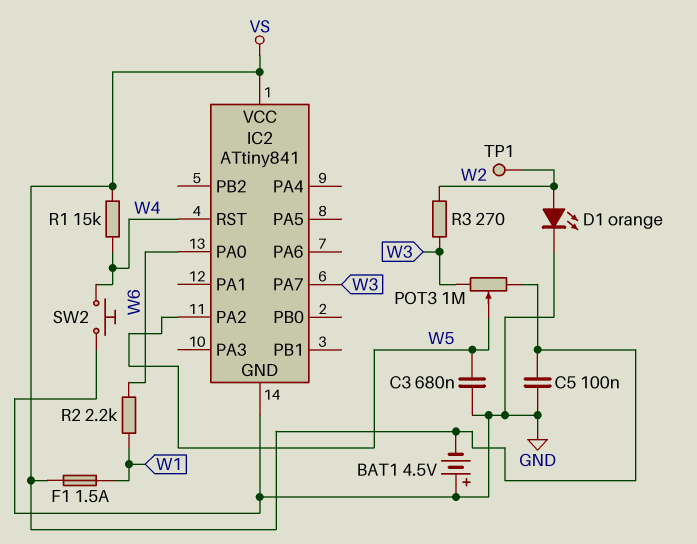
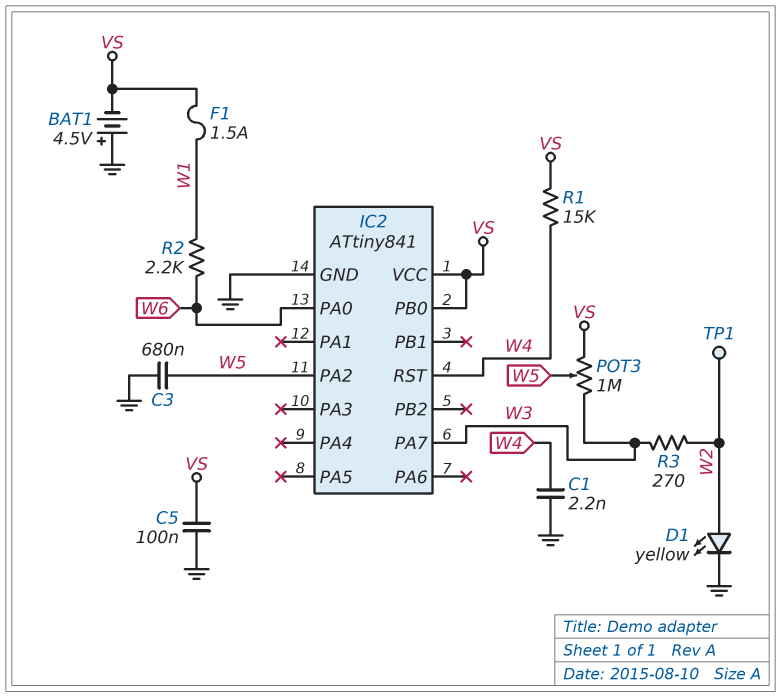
C1: none -> 2.2nF (GND, W4)
D1: LED orange (A W2, K GND) -> LED yellow (A W2, K GND)
IC2 pin PB0: none -> VS
SW2: button (GND, W4) -> none

